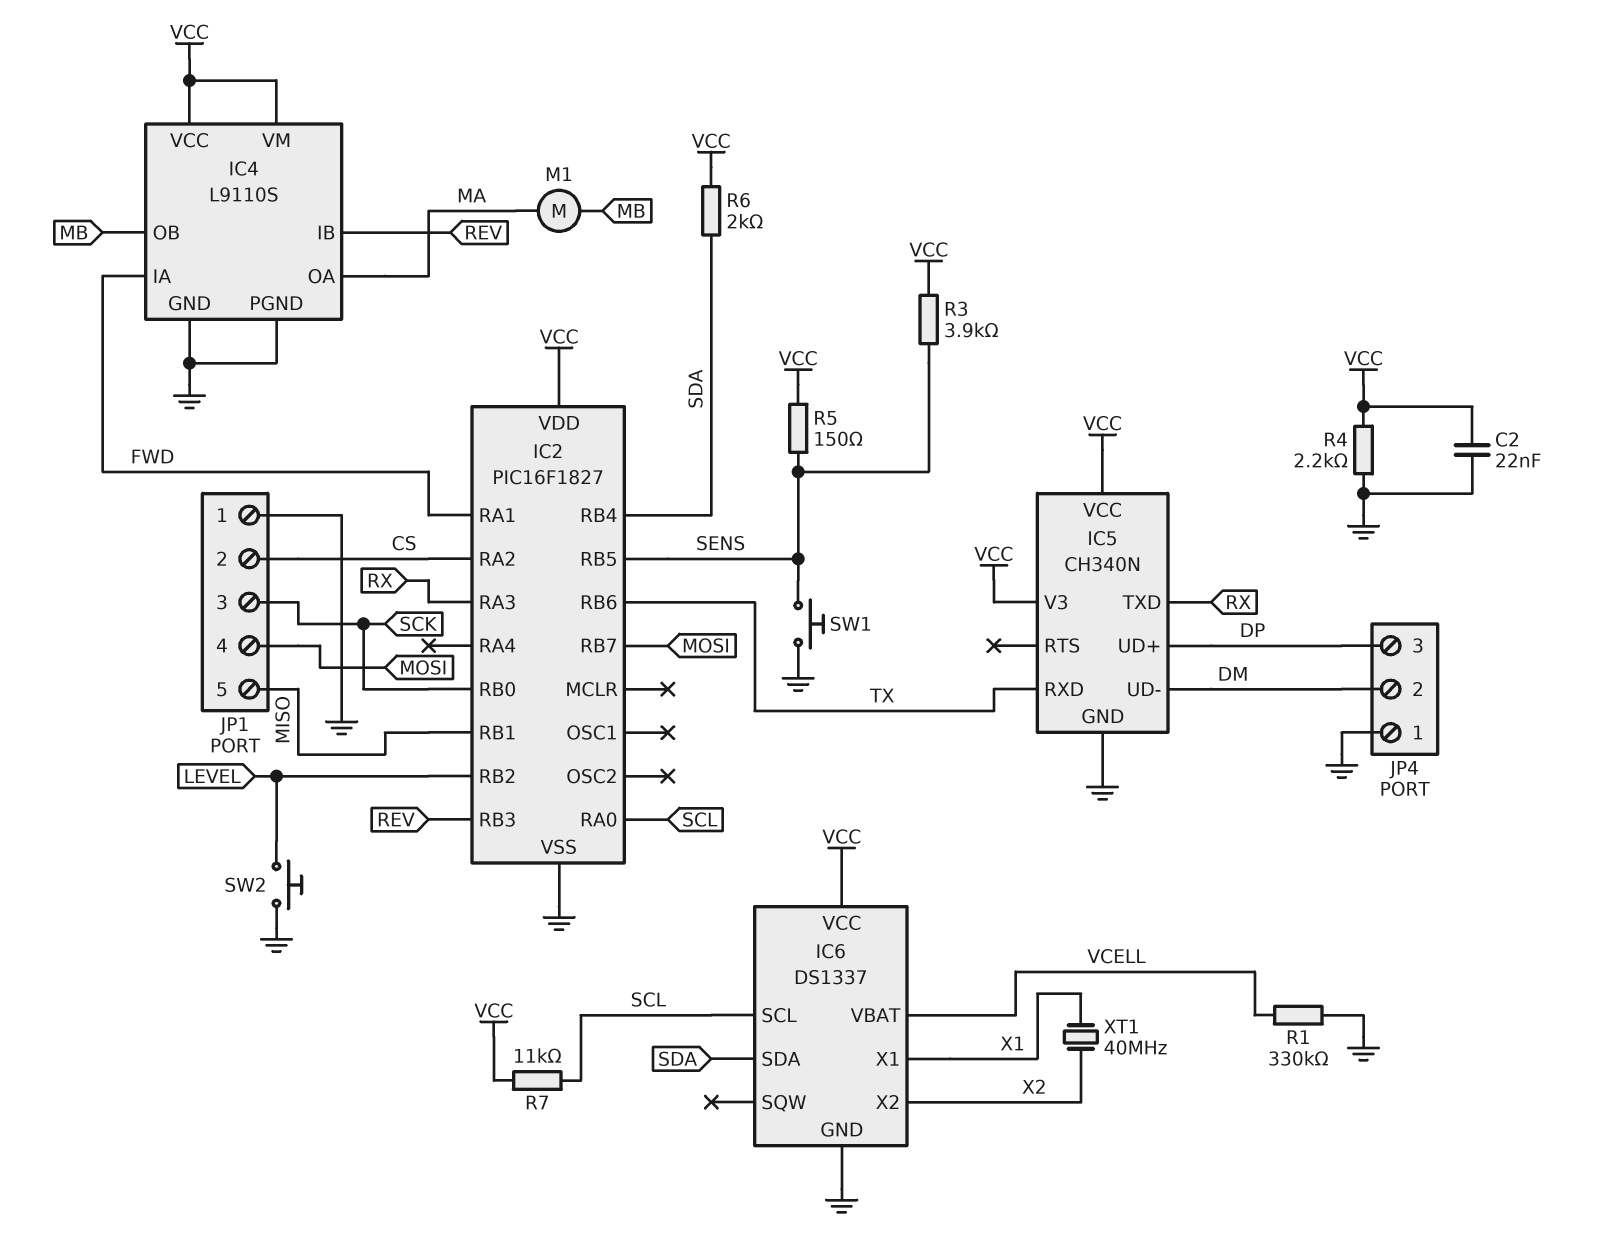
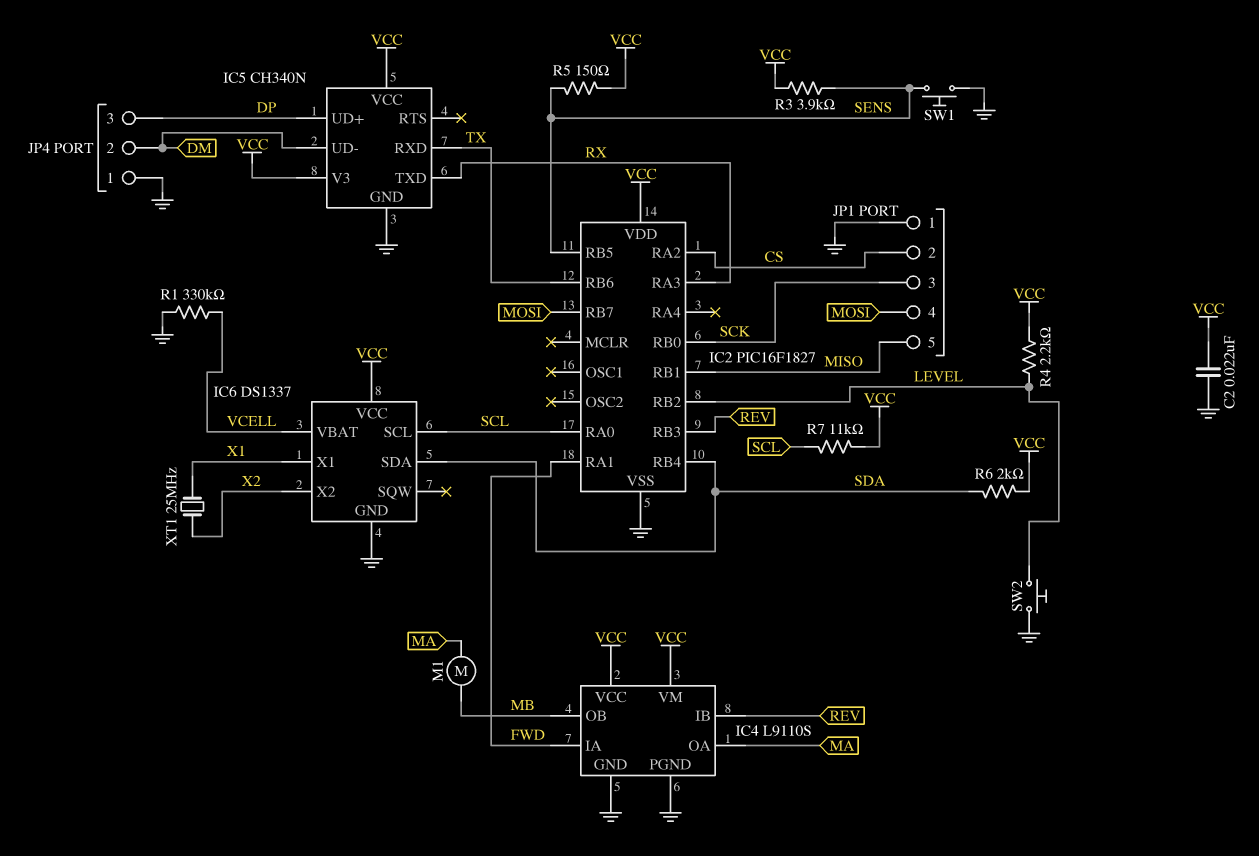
R4: 2.2k (GND, VCC) -> 2.2k (LEVEL, VCC)
XT1: 40MHz (X1, X2) -> 25MHz (X1, X2)

